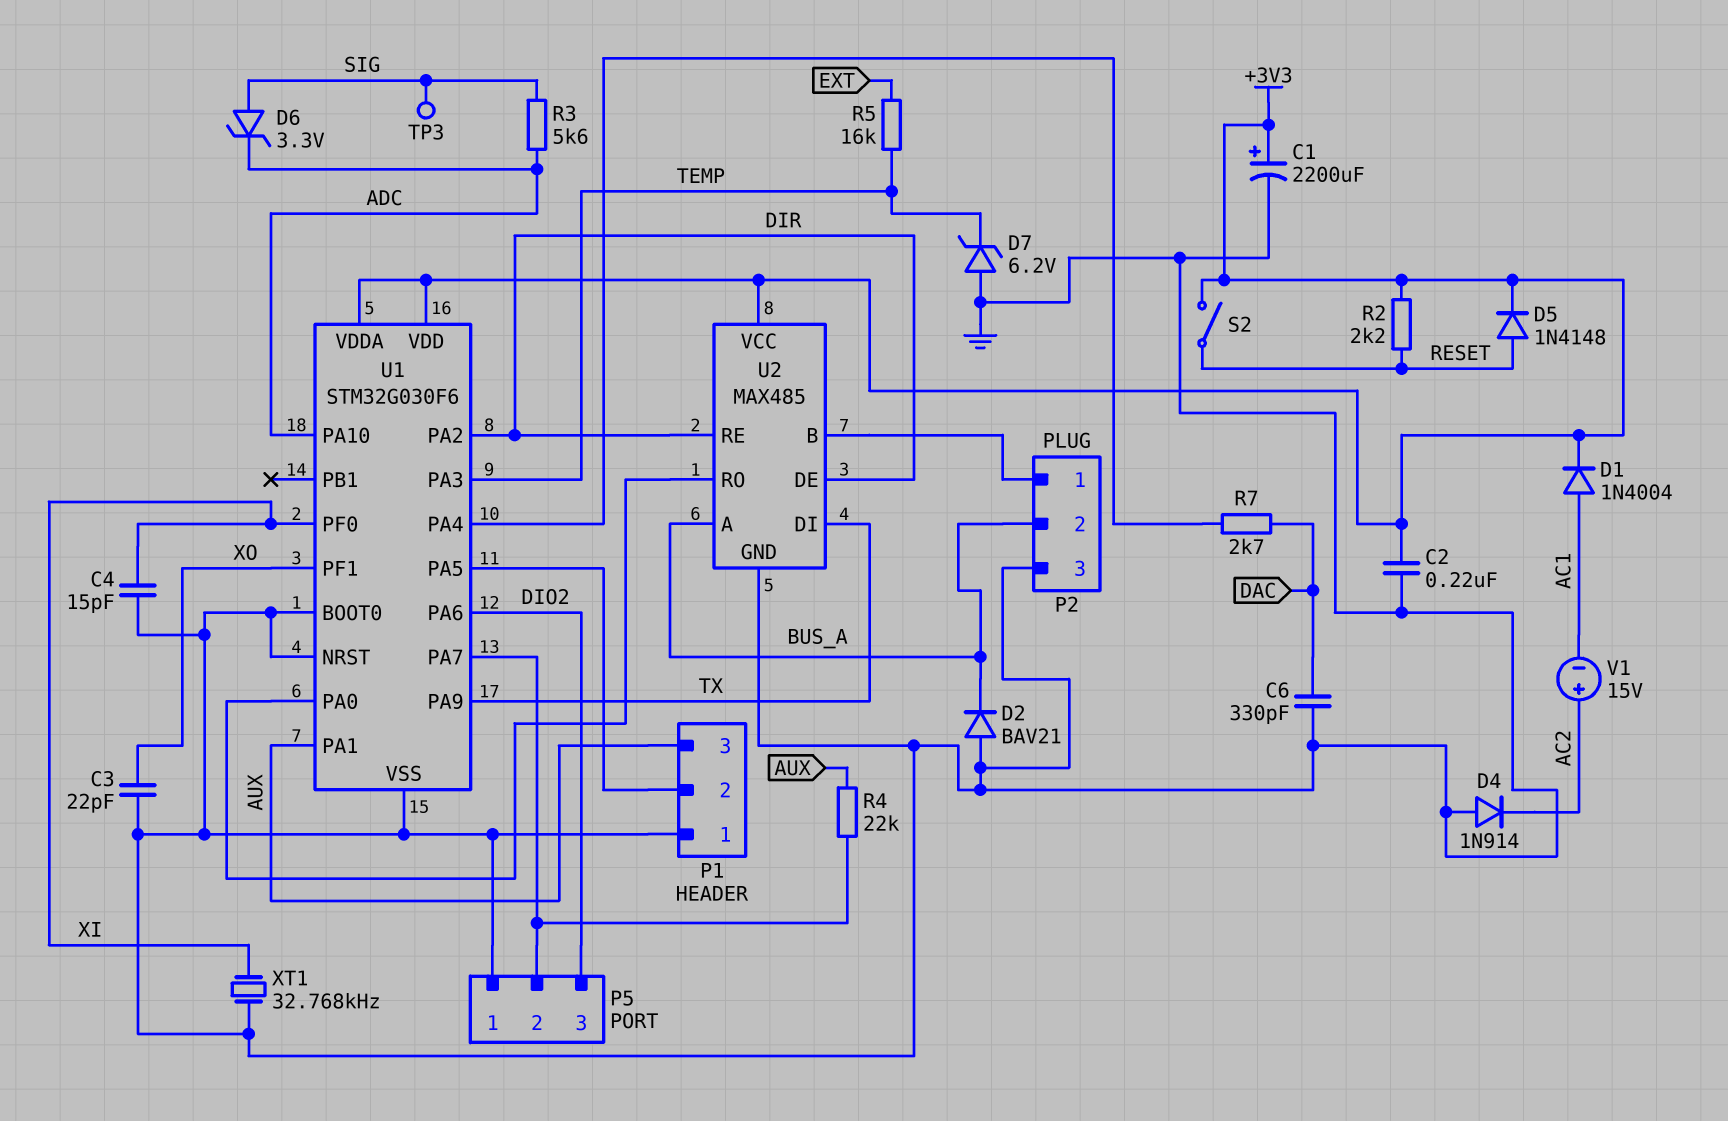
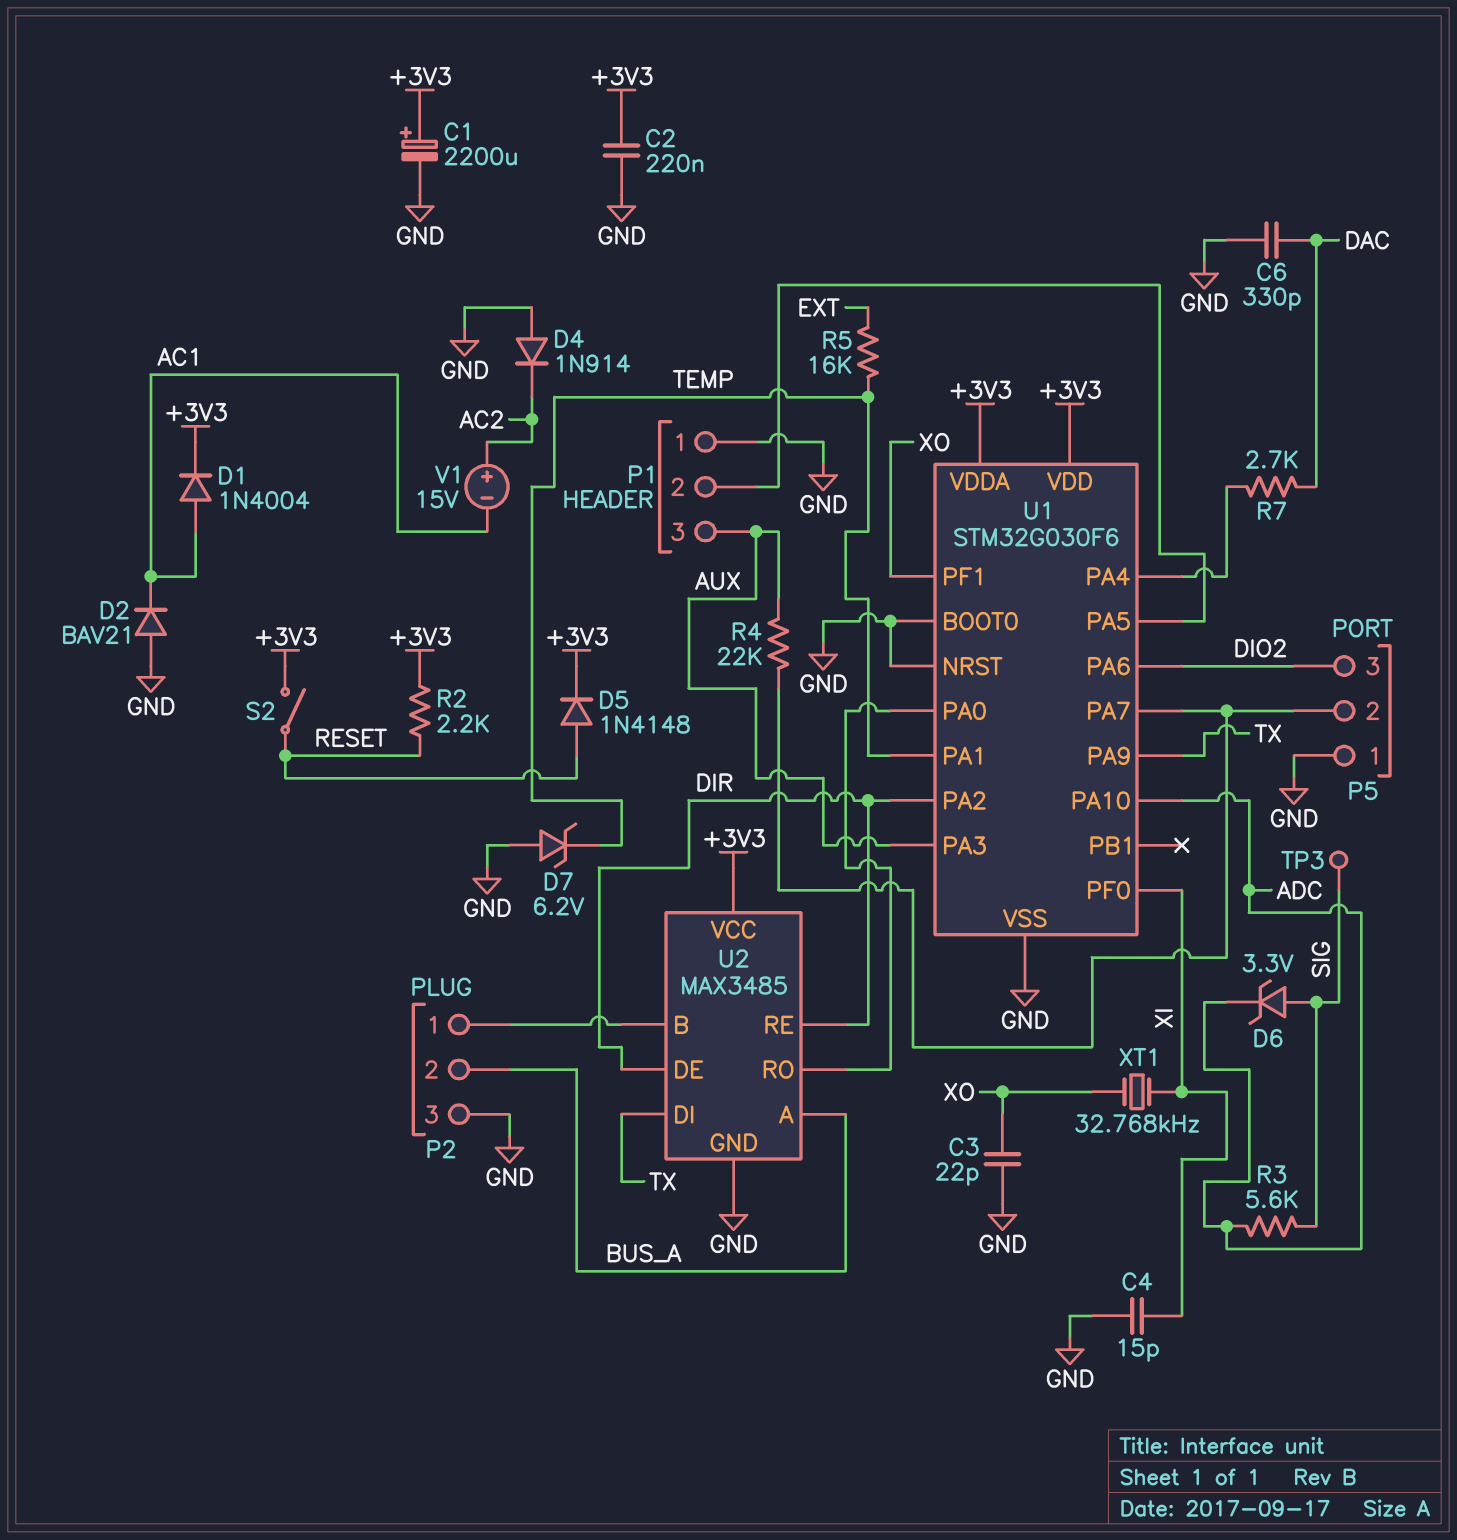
D2: diode BAV21 (A GND, K BUS_A) -> diode BAV21 (A GND, K AC1)
U1 pin PA1: AUX -> TEMP
U1 pin PA3: TEMP -> AUX
U2: MAX485 -> MAX3485
XT1: 32.768kHz (GND, XI) -> 32.768kHz (XI, XO)

